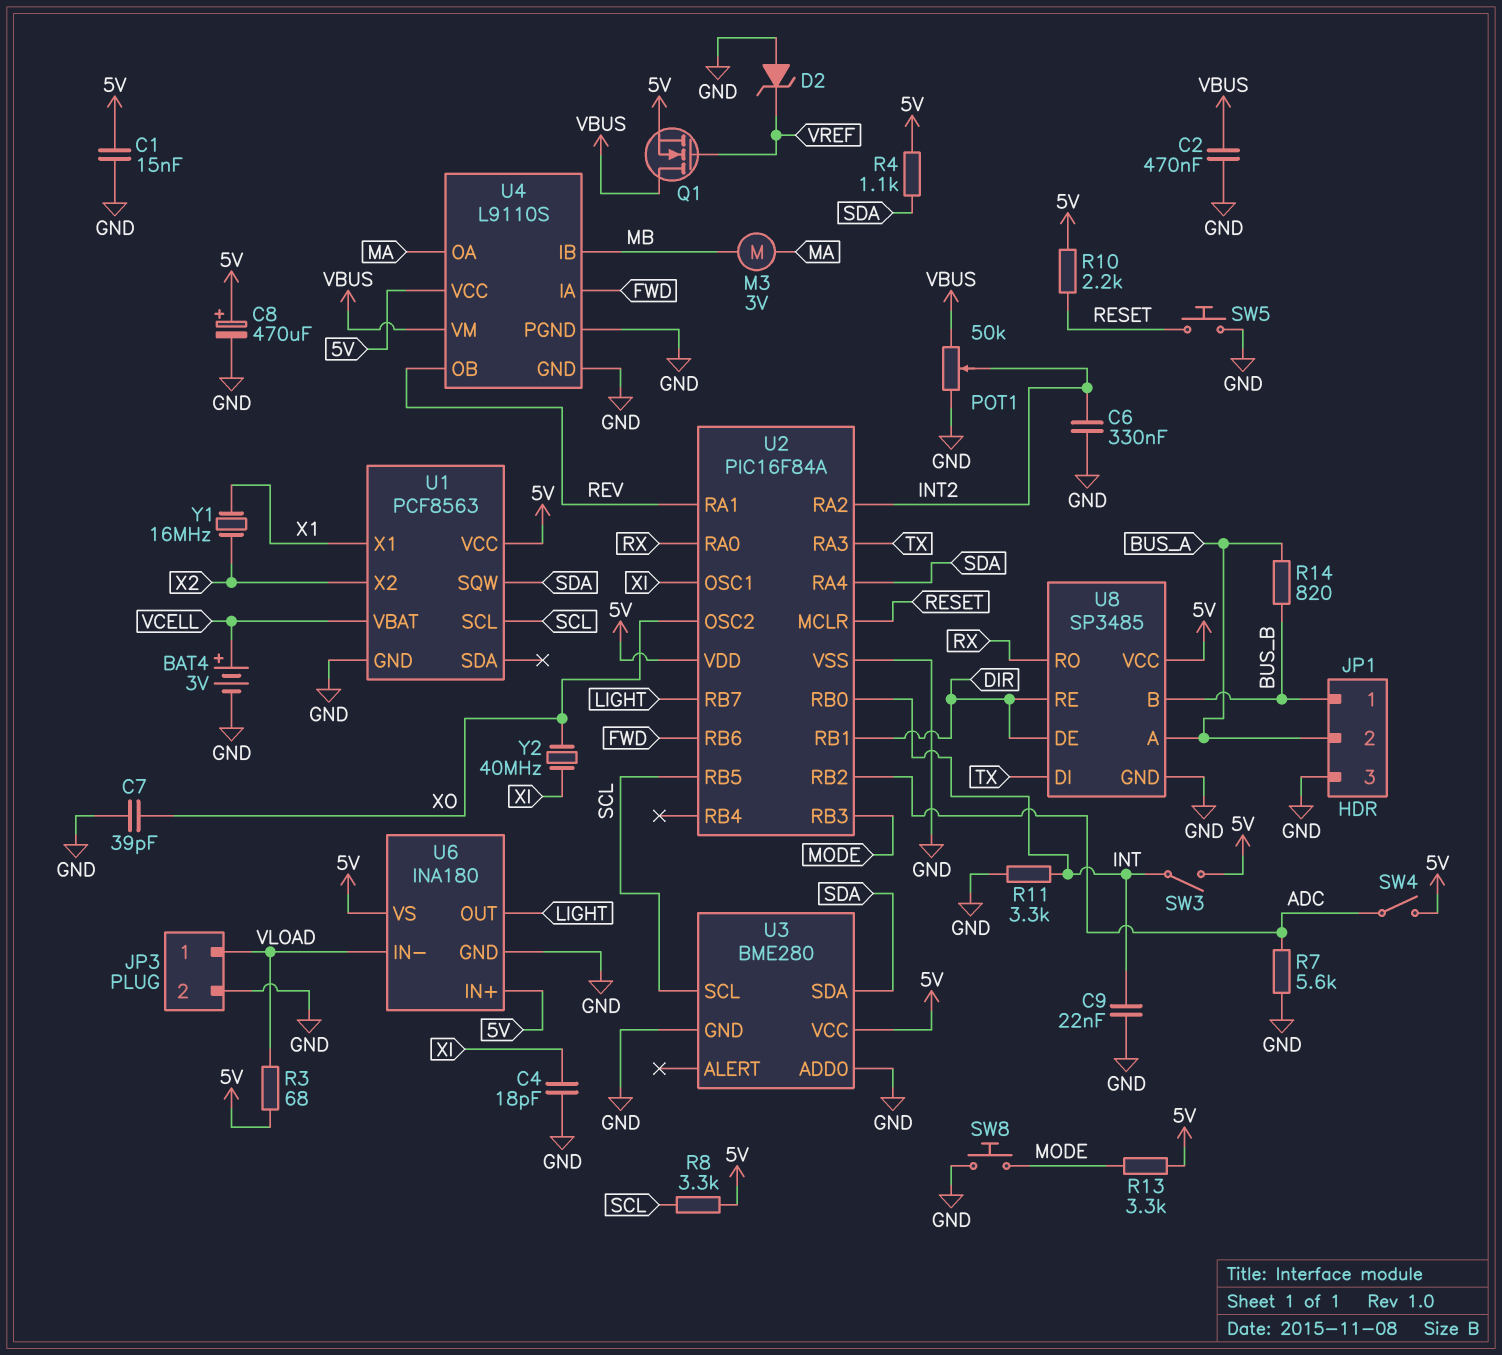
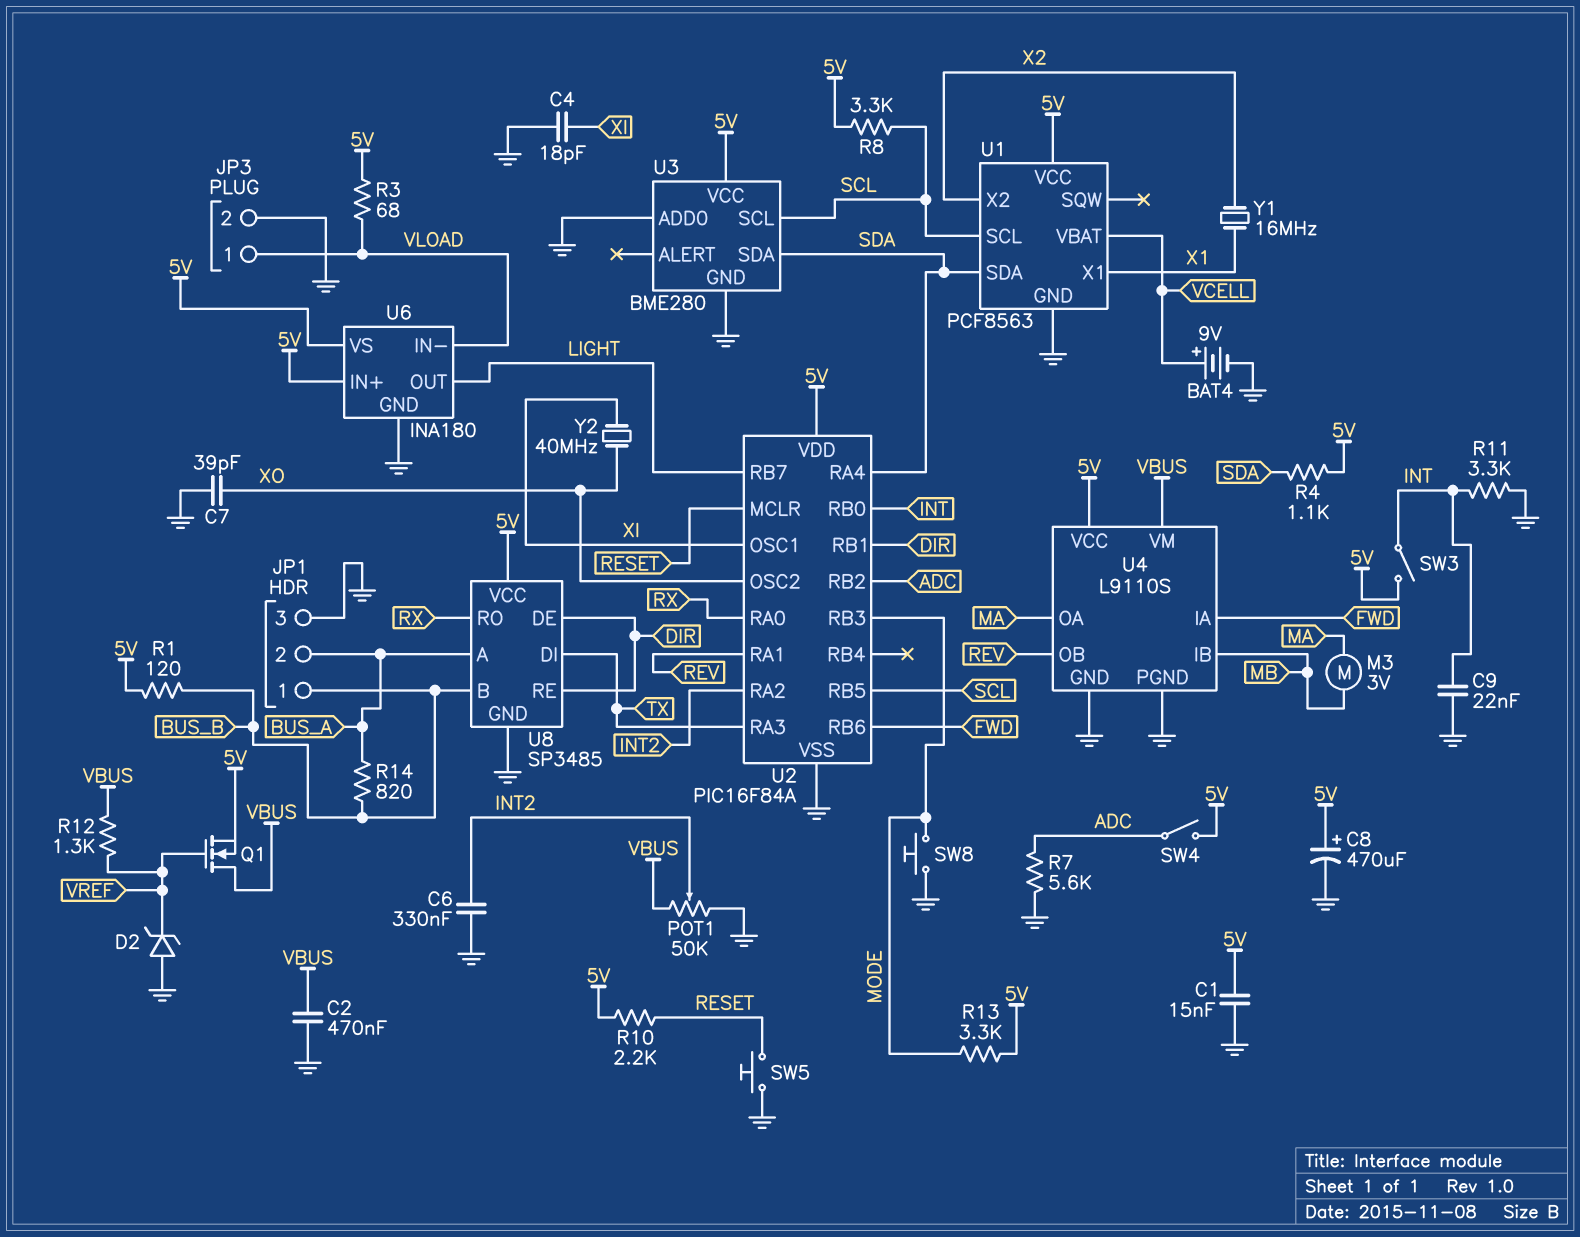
BAT4: 3V (plus VCELL, minus GND) -> 9V (plus VCELL, minus GND)
R1: none -> 120 (5V, BUS_B)
R12: none -> 1.3k (VBUS, VREF)
U1 pin SDA: none -> SDA
U1 pin SQW: SDA -> none

